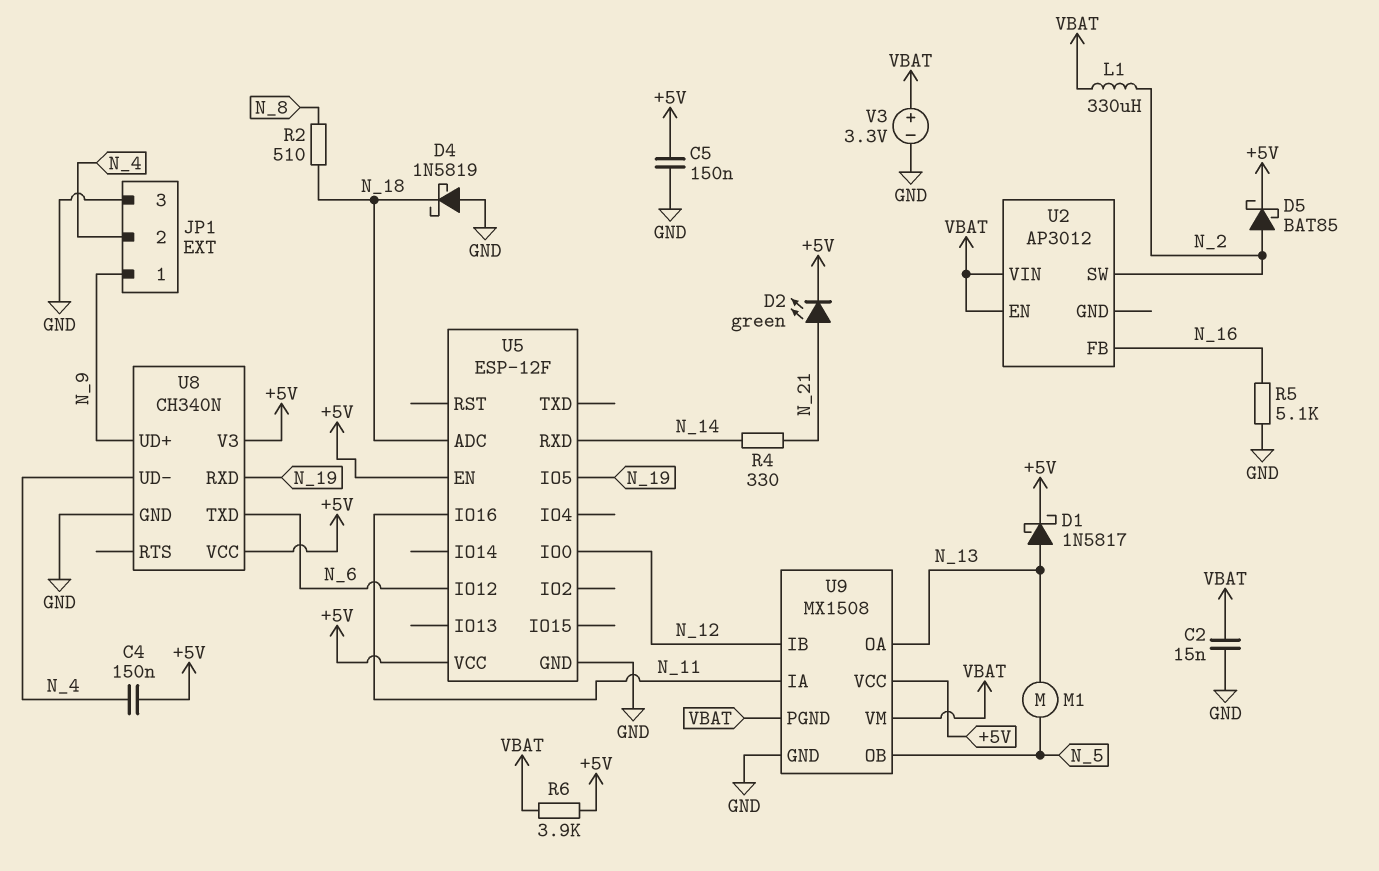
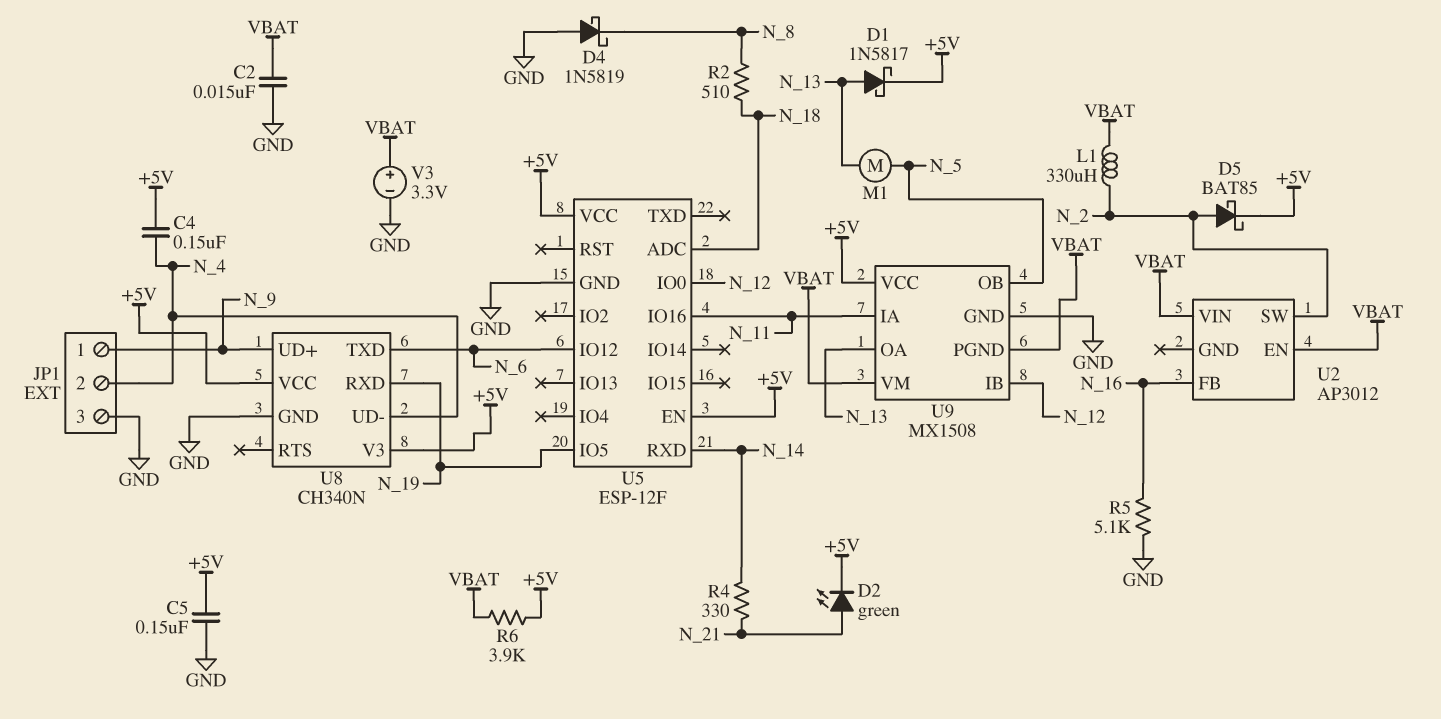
D4: schottky 1N5819 (A GND, K N_18) -> schottky 1N5819 (A GND, K N_8)

